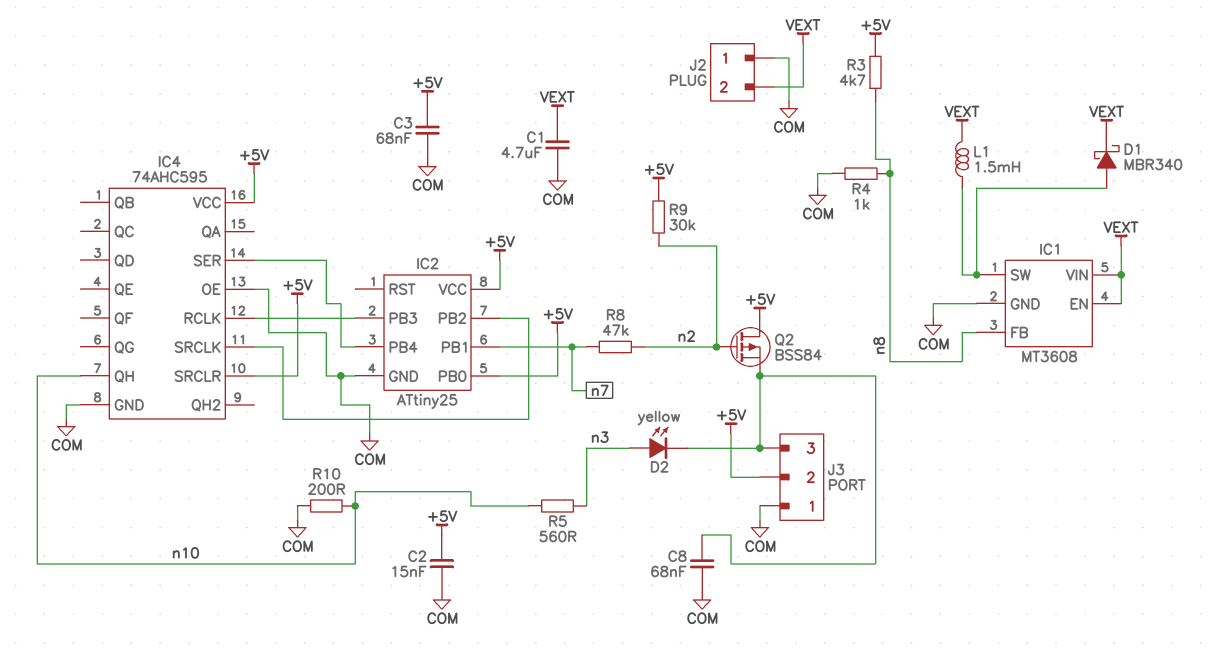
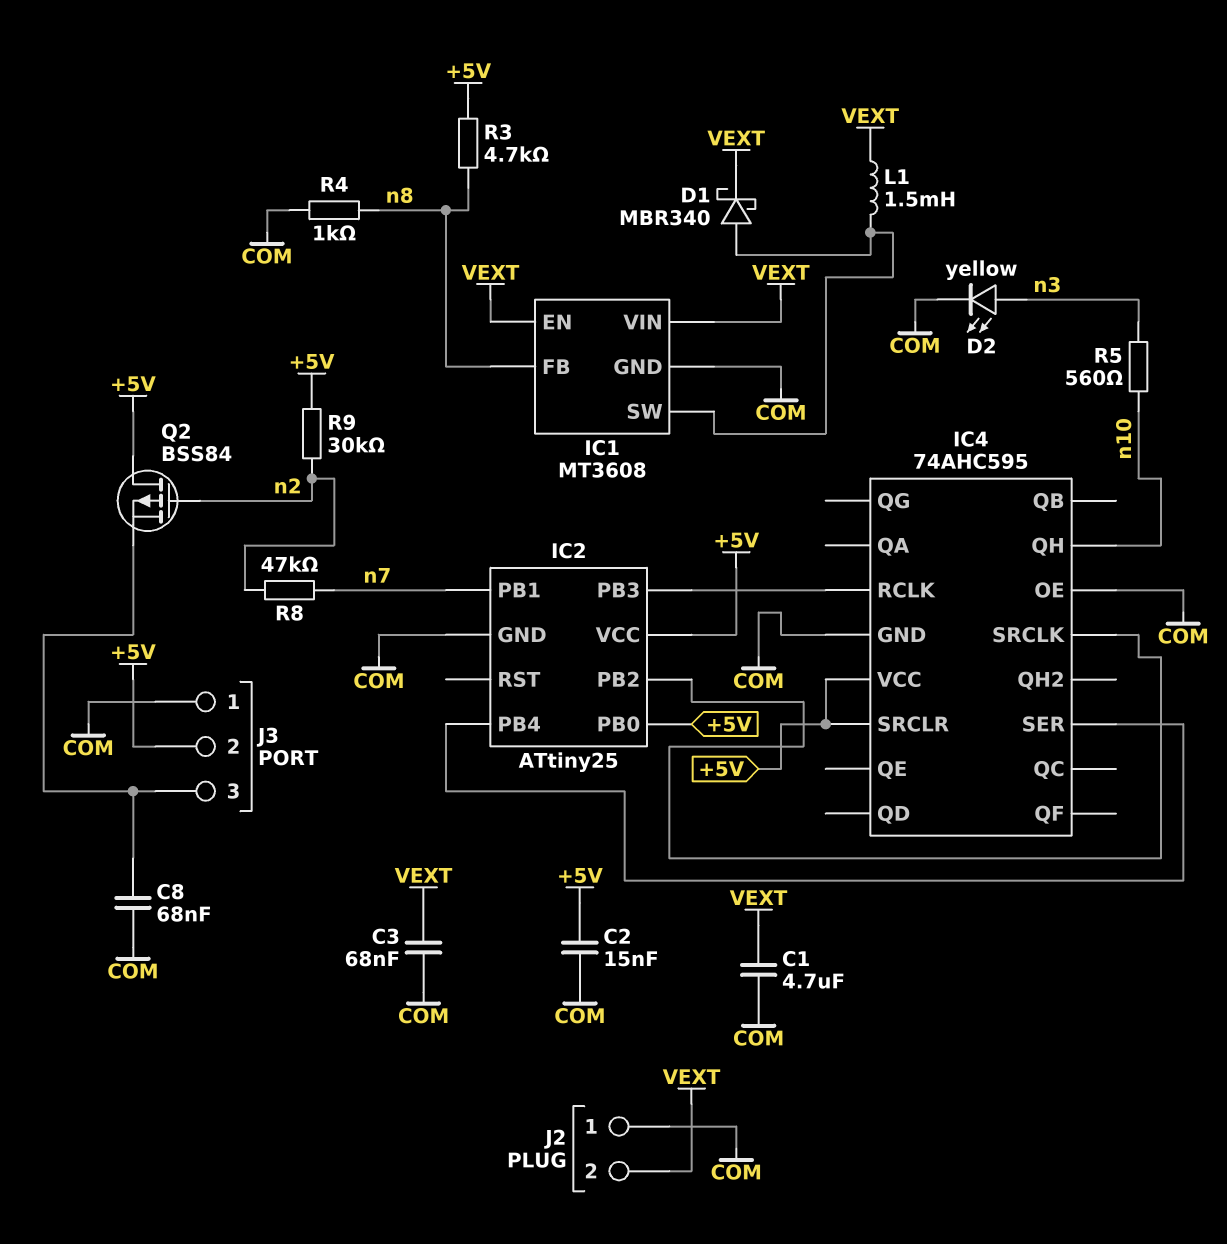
C3: 68nF (+5V, COM) -> 68nF (COM, VEXT)
D2: LED yellow (A n3, K J3/3) -> LED yellow (A n3, K COM)
R10: 200 (COM, n10) -> none

